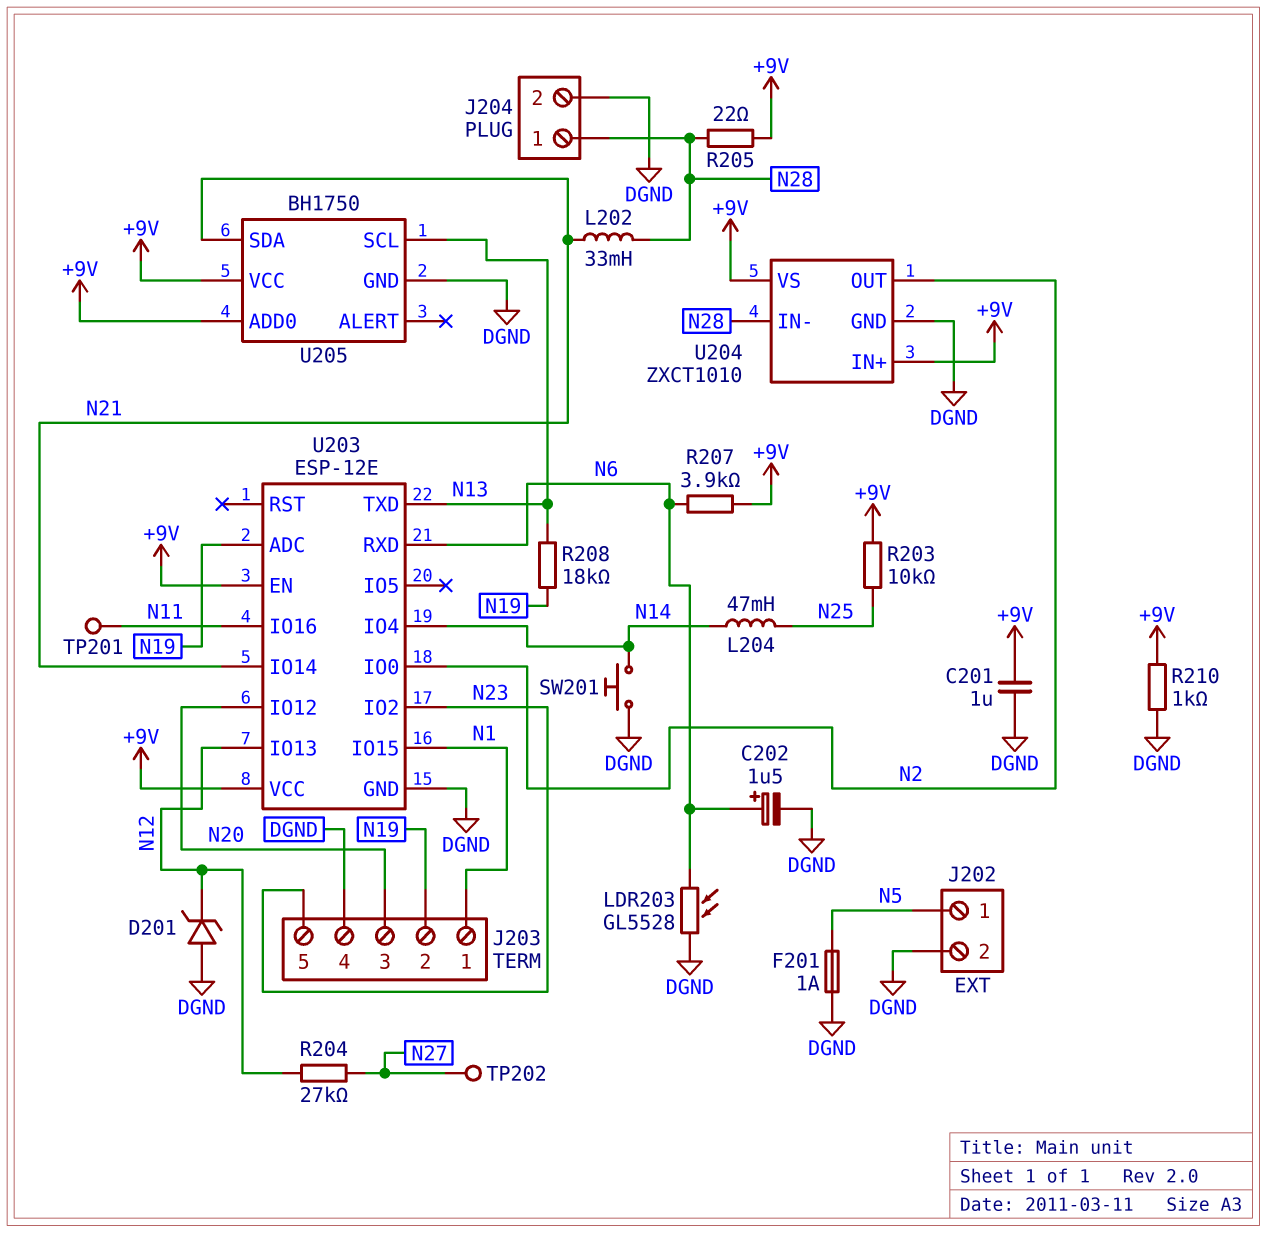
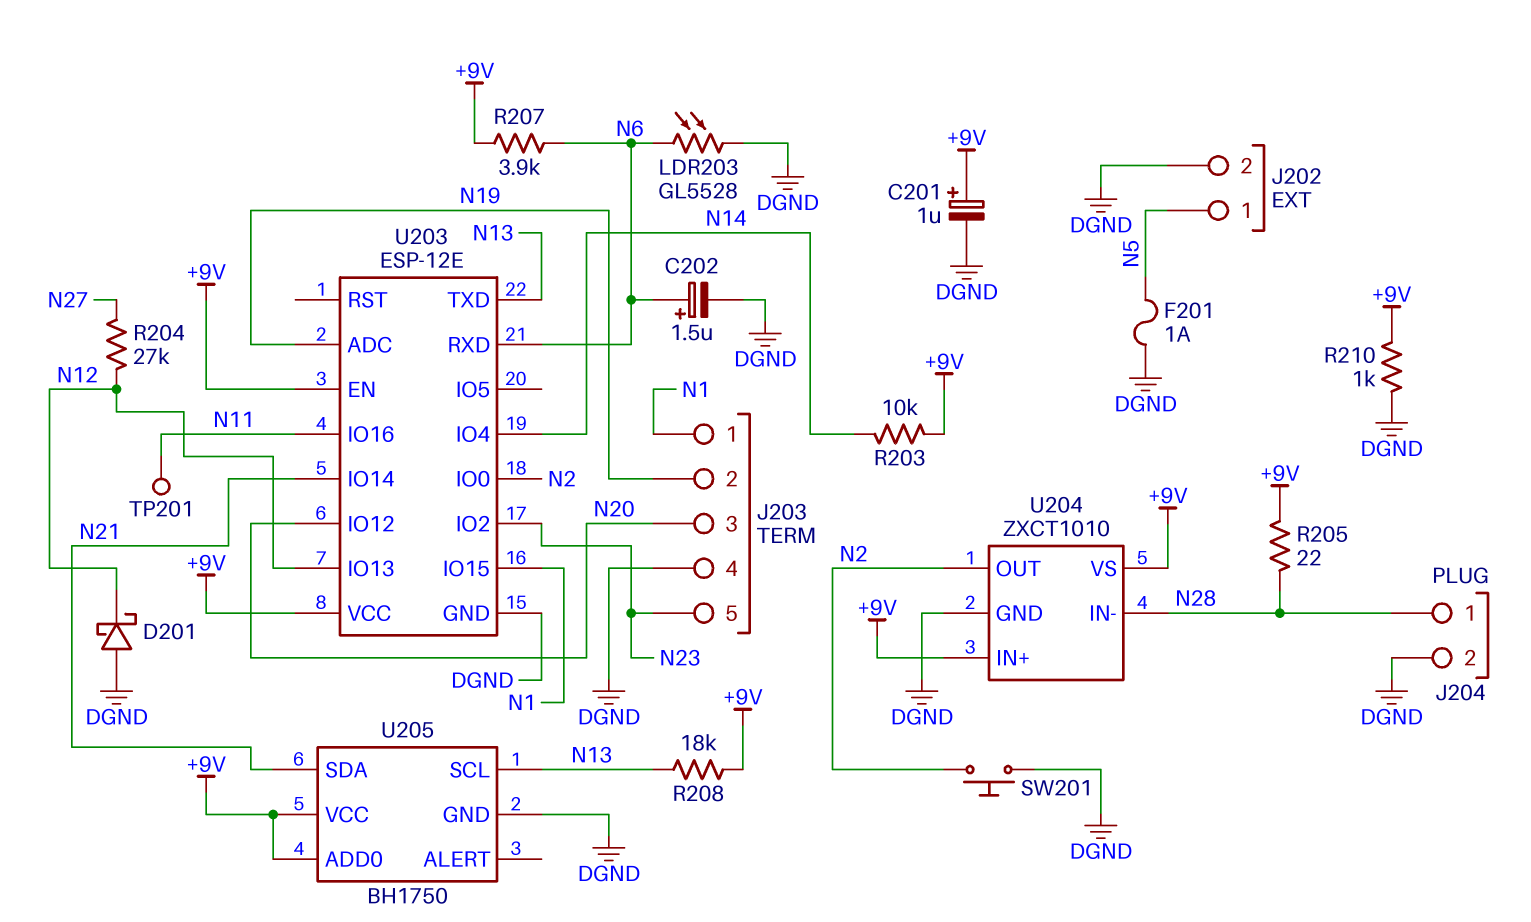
C201: 1uF (+9V, DGND) -> 1uF (plus +9V, minus DGND)
D201: zener (A DGND, K N12) -> schottky (A DGND, K N12)
L202: 33mH (N21, N28) -> none
L204: 47mH (N14, N25) -> none
R203: 10k (+9V, N25) -> 10k (+9V, N14)
R208: 18k (N13, N19) -> 18k (+9V, N13)
SW201: button (DGND, N14) -> button (DGND, N2)
TP202: test point (N27) -> none

